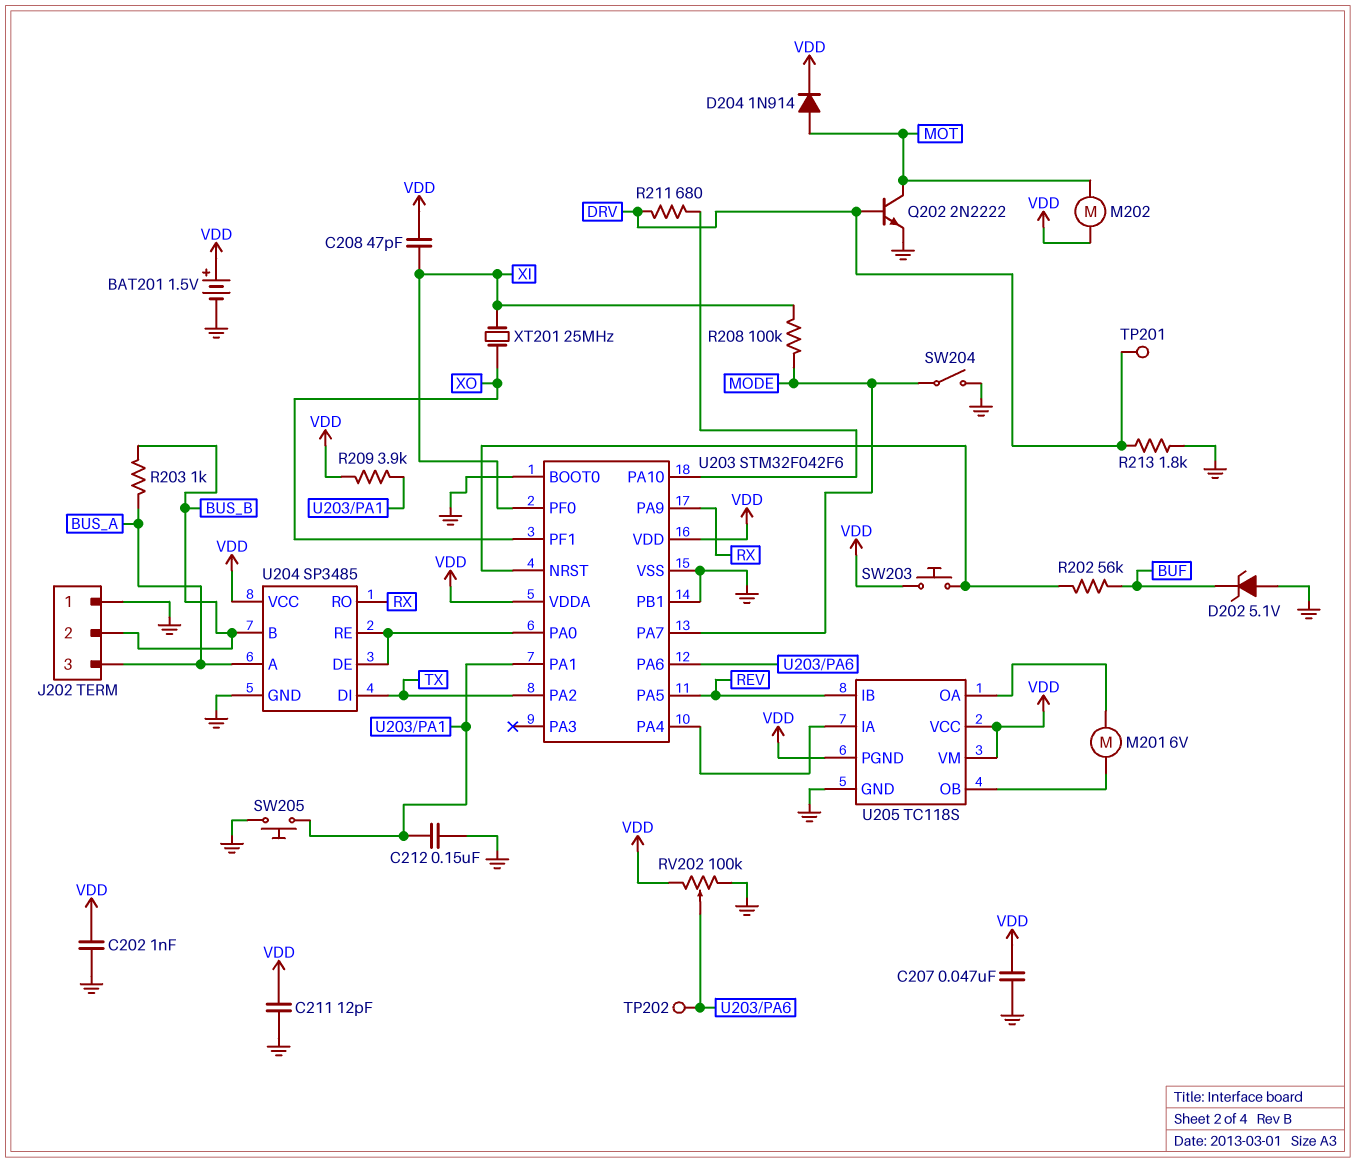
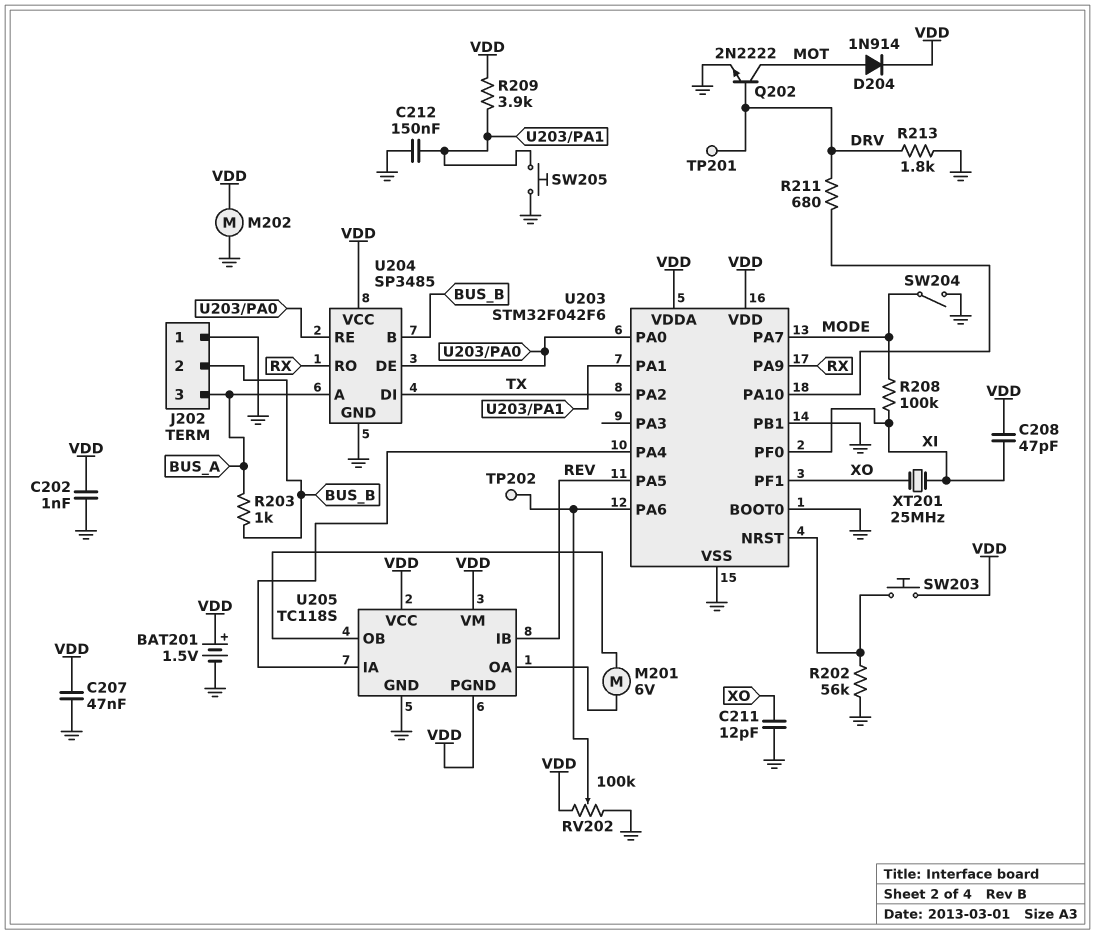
C211: 12pF (GND, VDD) -> 12pF (GND, XO)
D202: zener 5.1V (A GND, K BUF) -> none
M202: motor (MOT, VDD) -> motor (GND, VDD)
R202: 56k (BUF, U203/NRST) -> 56k (GND, U203/NRST)

